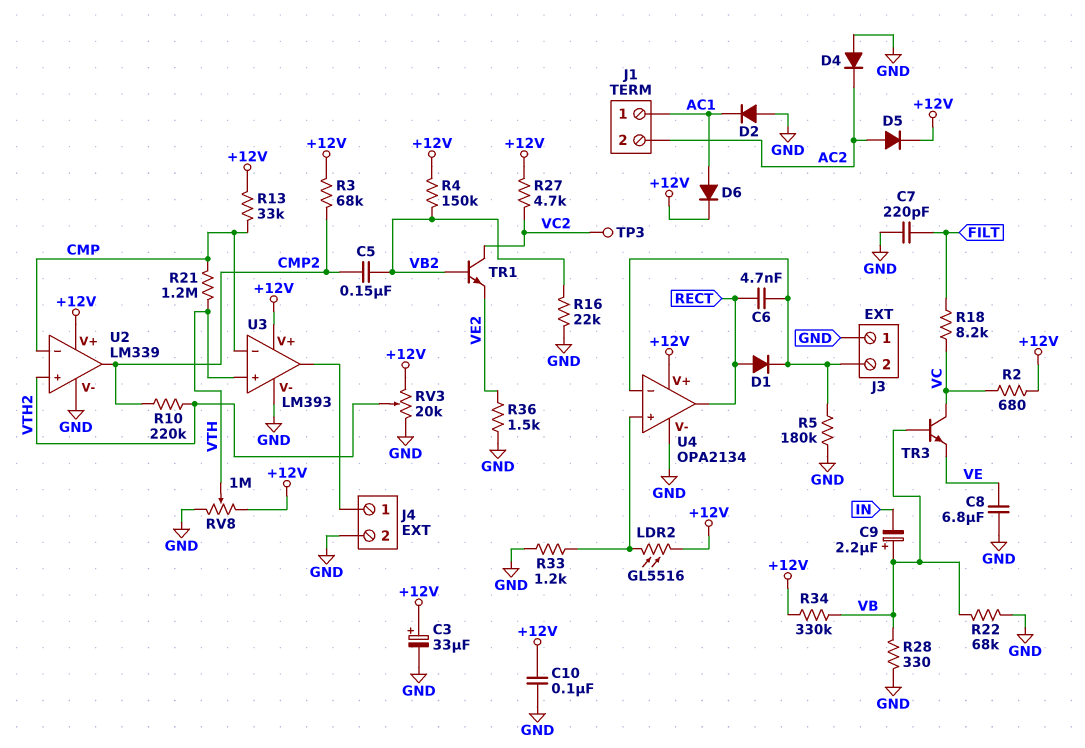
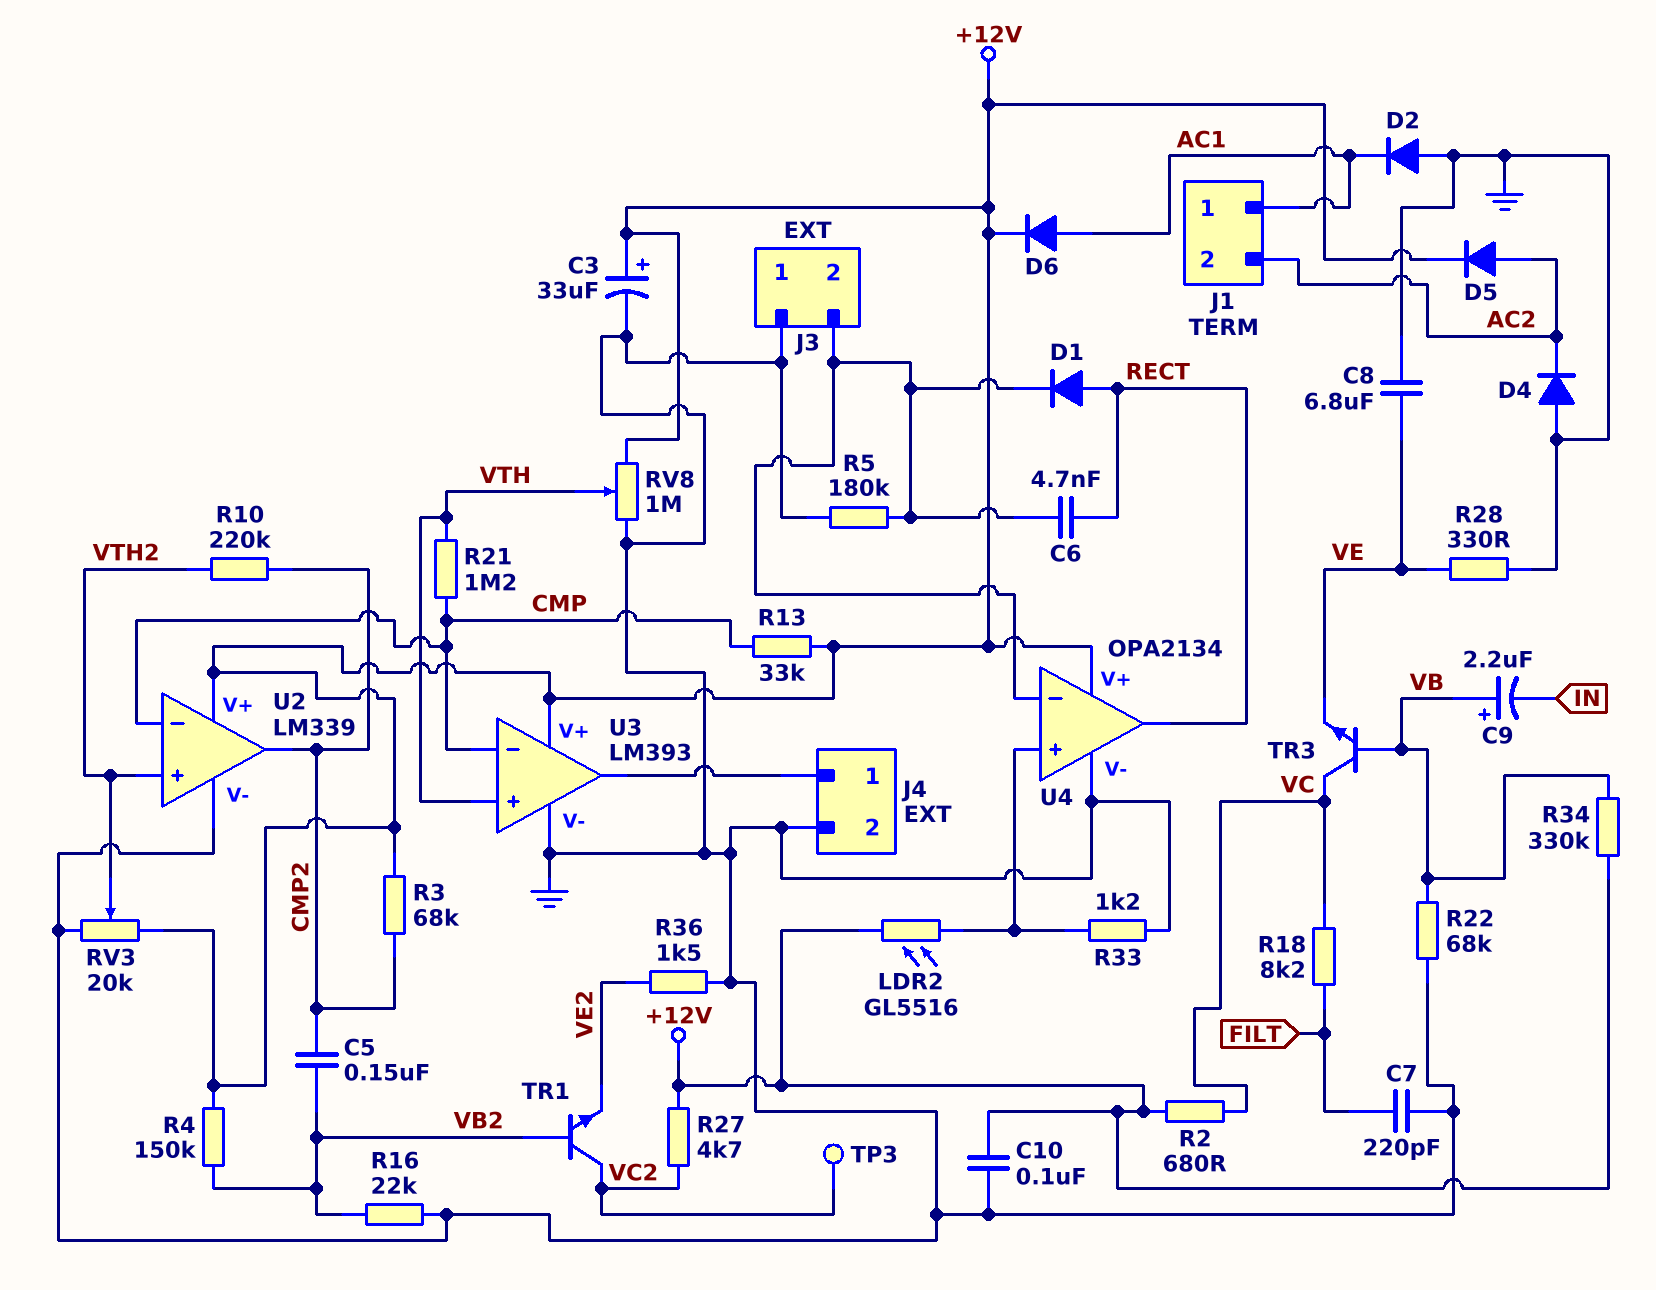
R28: 330 (GND, VB) -> 330 (GND, VE)

